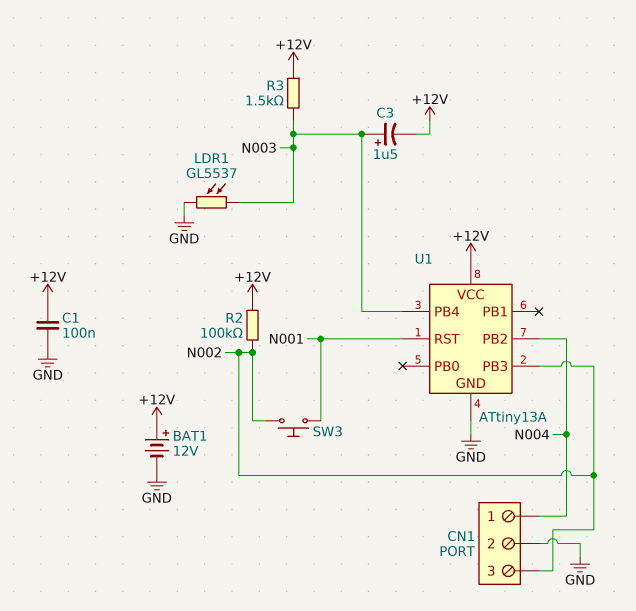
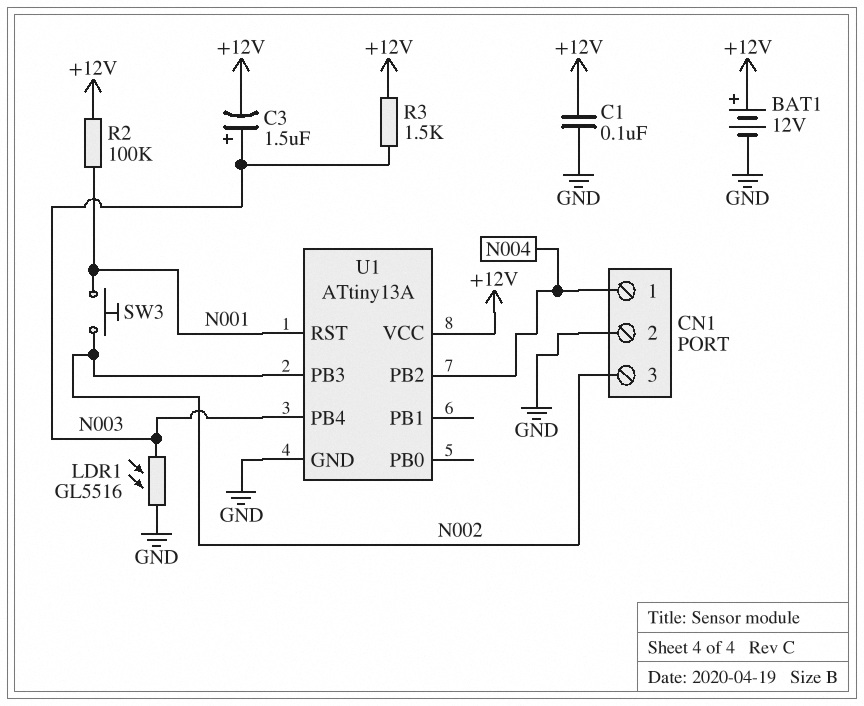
LDR1: GL5537 (GND, N003) -> GL5516 (GND, N003)
R2: 100k (+12V, N002) -> 100k (+12V, N001)

